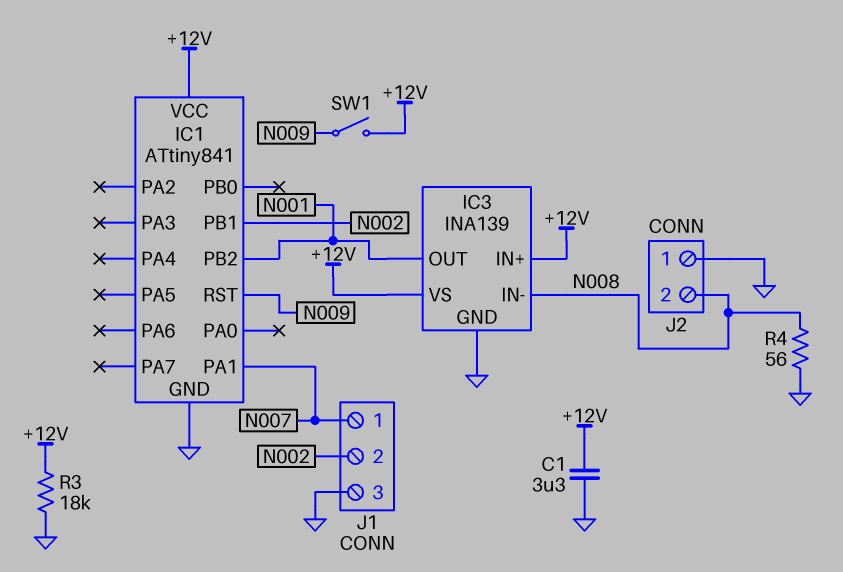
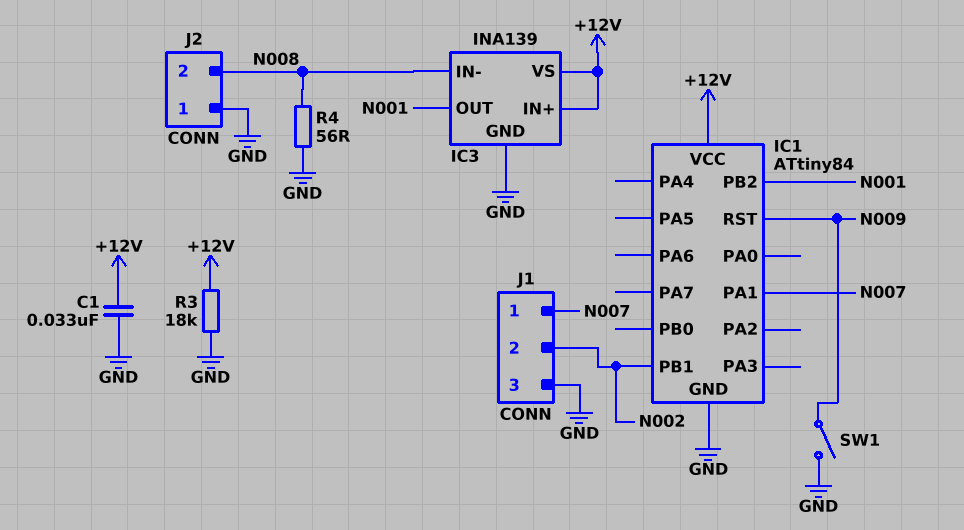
C1: 3.3uF (+12V, GND) -> 33nF (+12V, GND)
IC1: ATtiny841 -> ATtiny84
SW1: switch (+12V, N009) -> switch (GND, N009)

